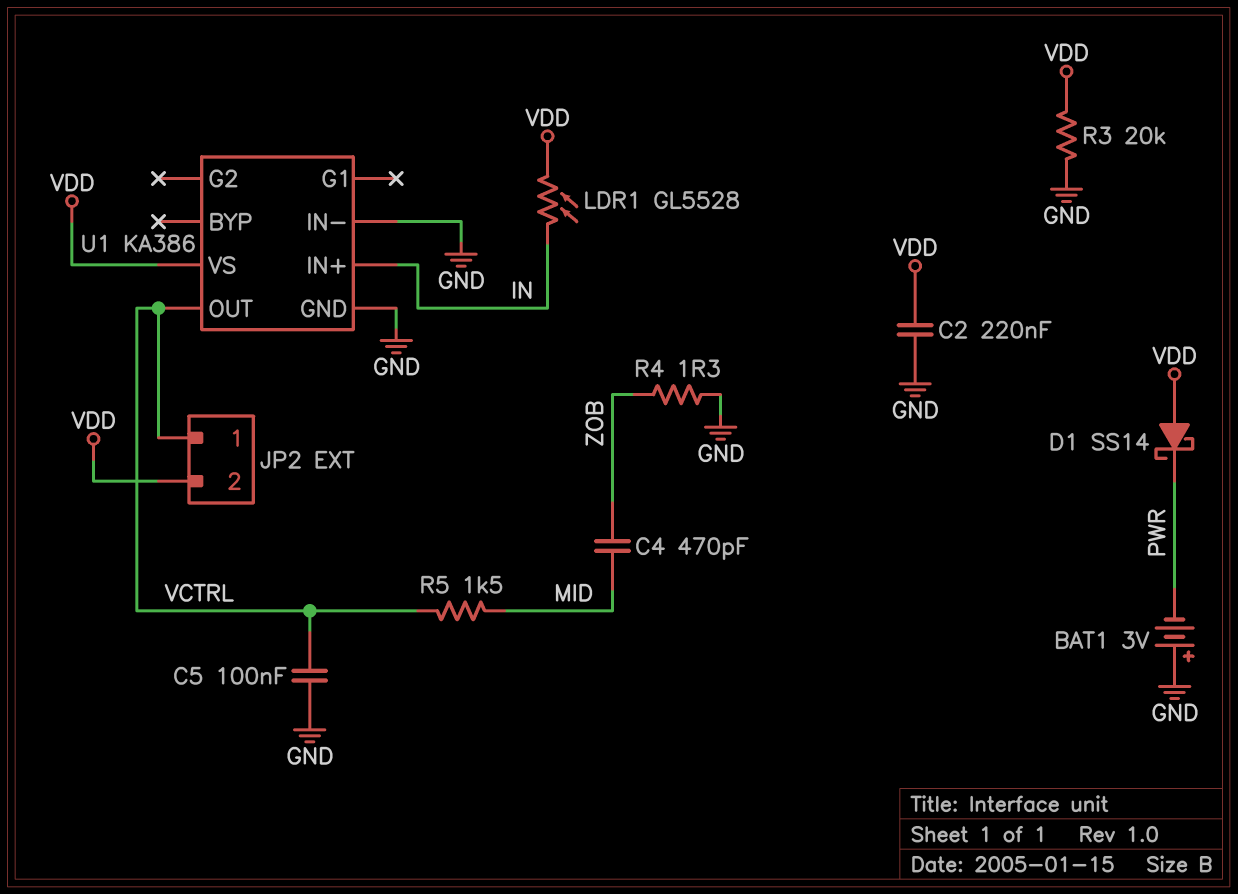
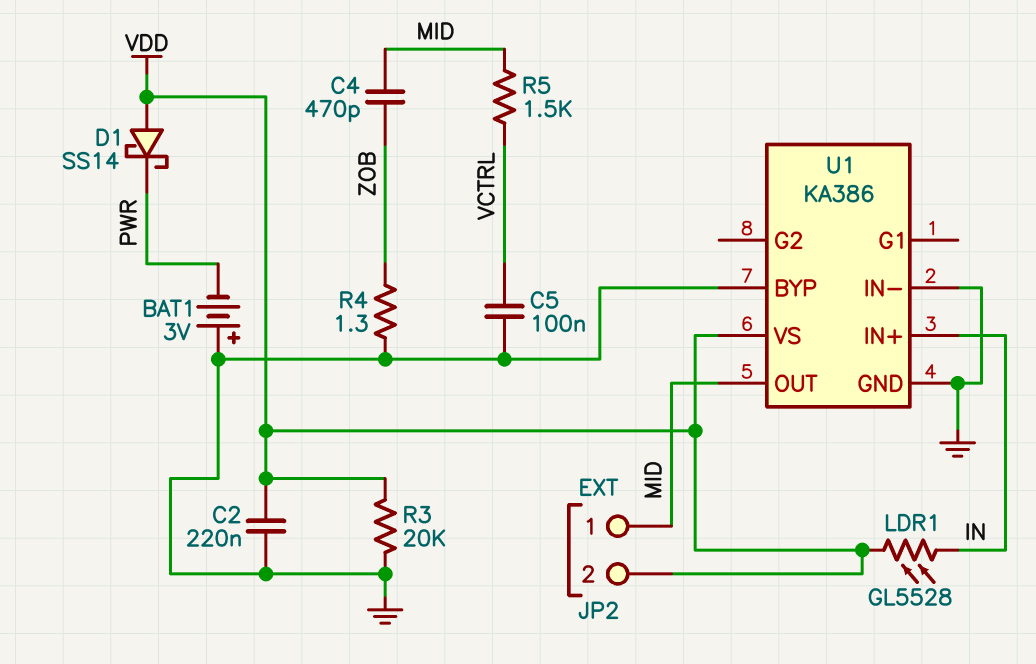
JP2 pin 1: VCTRL -> MID
U1 pin BYP: none -> GND
U1 pin OUT: VCTRL -> MID

